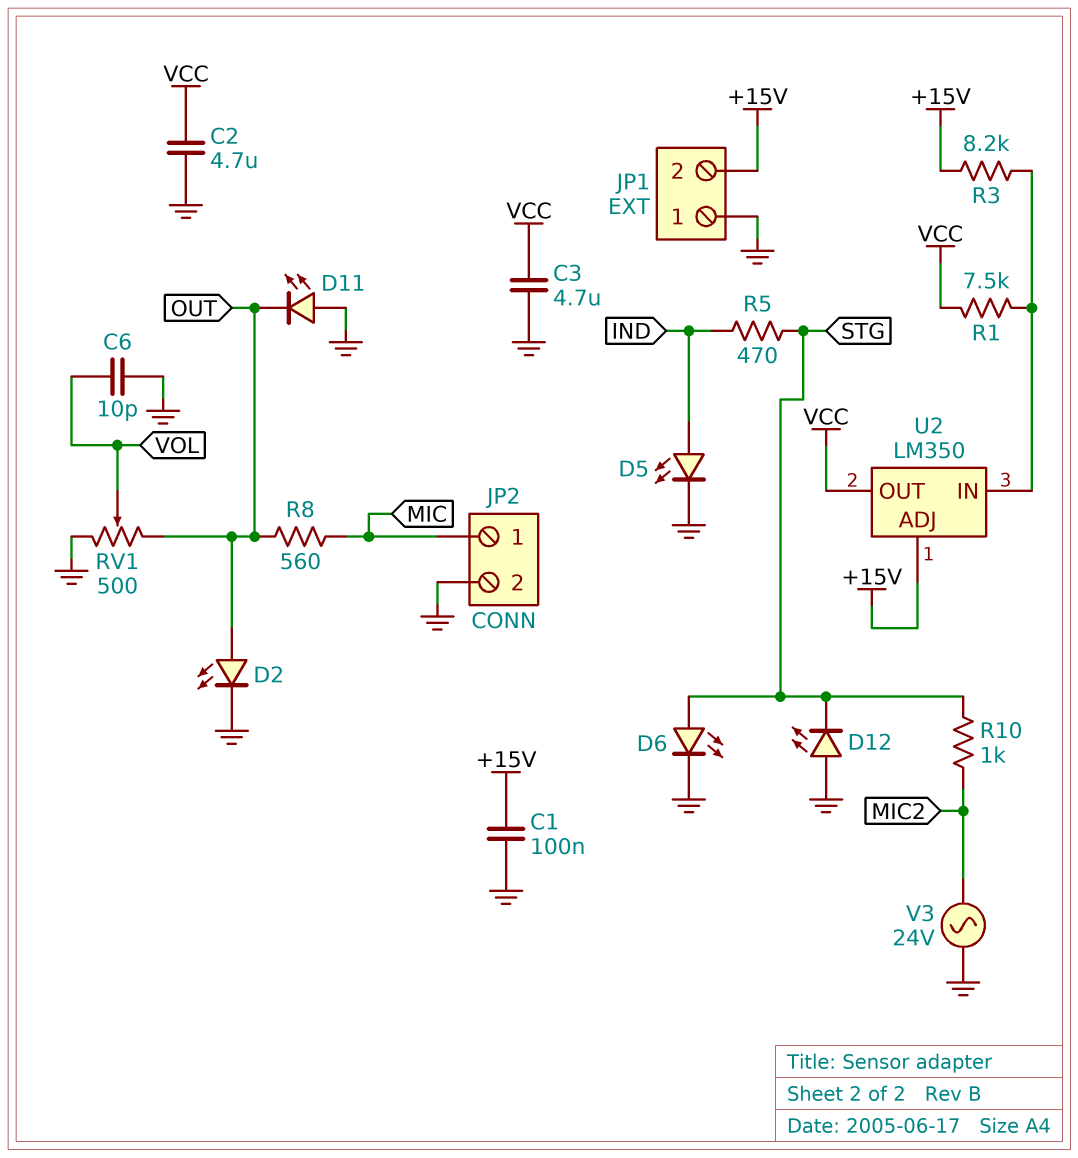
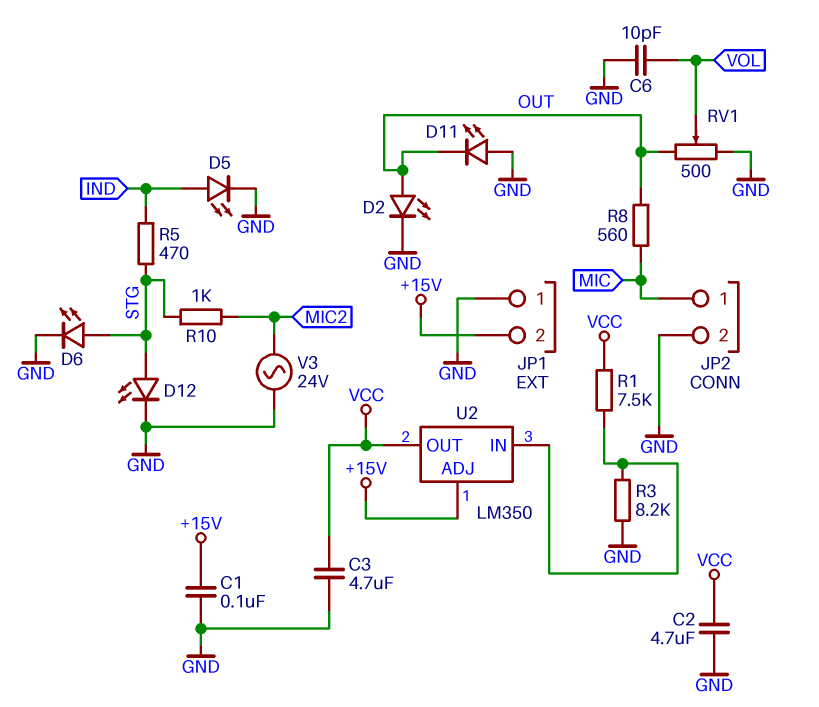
D12: LED (A GND, K STG) -> LED (A STG, K GND)
R3: 8.2k (+15V, U2/IN) -> 8.2k (GND, U2/IN)

